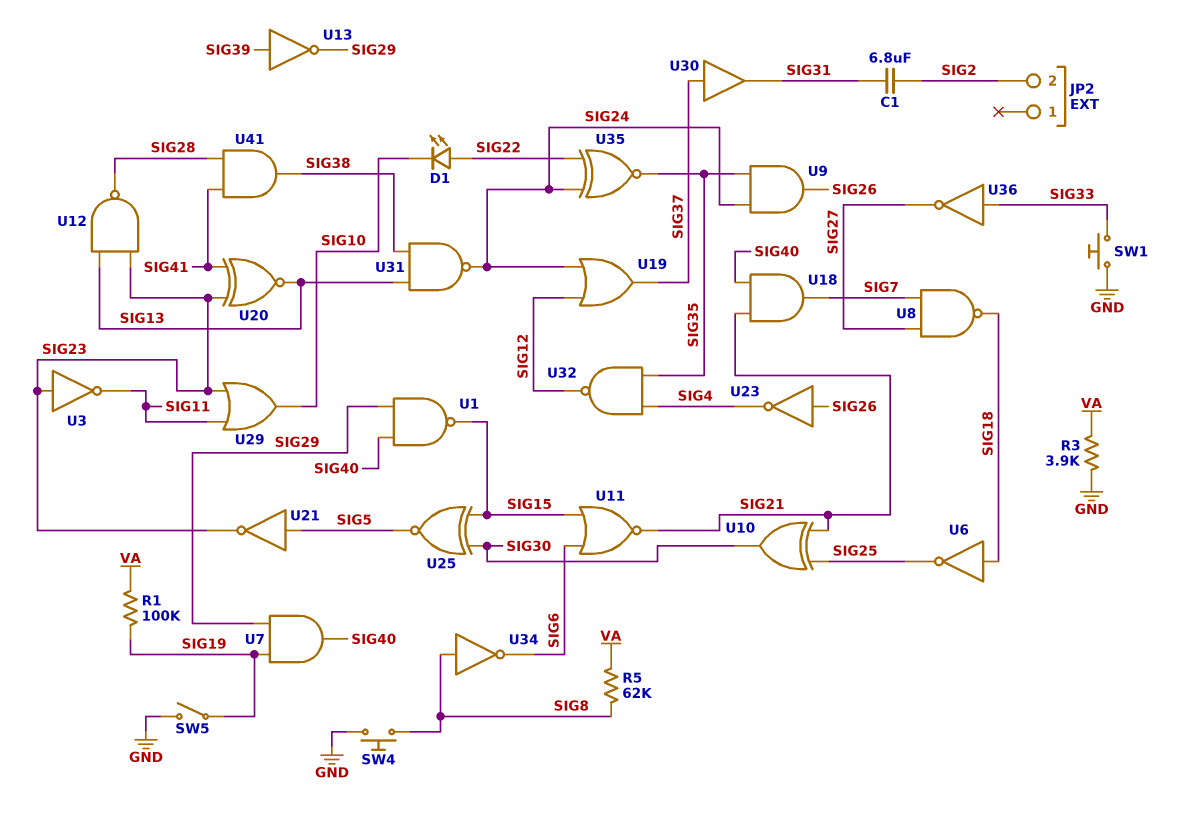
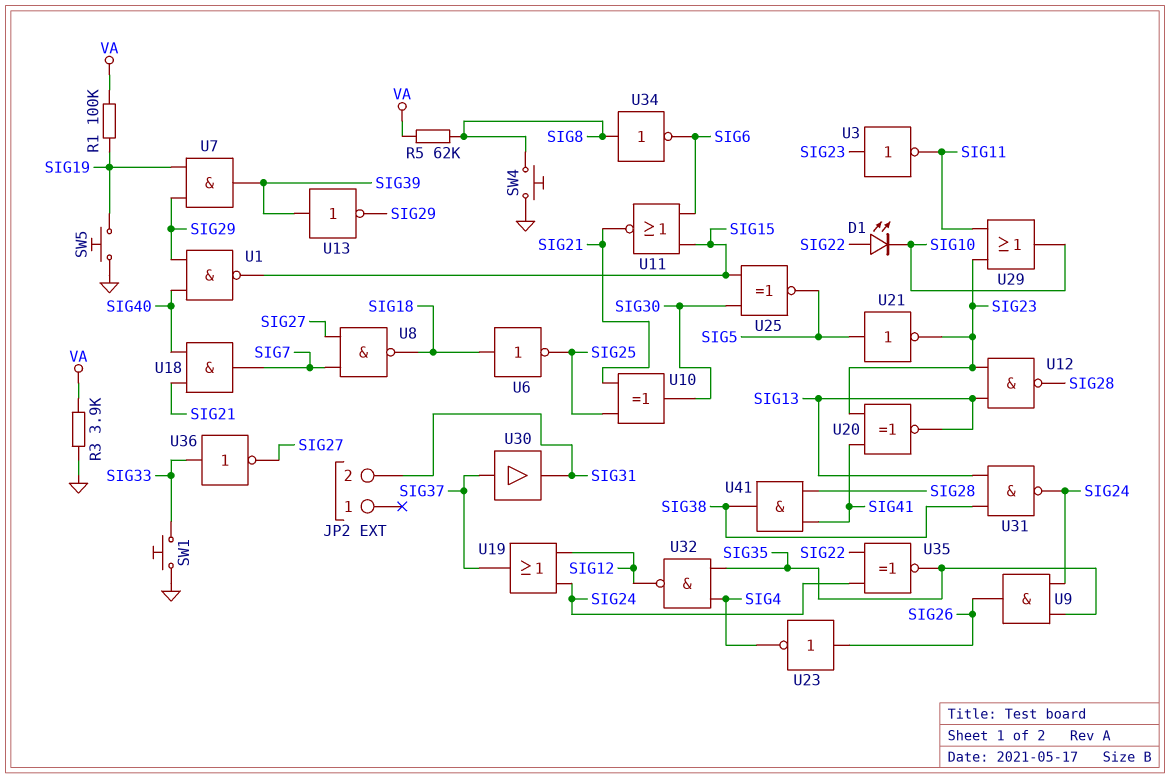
C1: 6.8uF (SIG2, SIG31) -> none
JP2 pin 2: SIG2 -> SIG31
SW5: switch (GND, SIG19) -> button (GND, SIG19)
U7: AND (in SIG19, in SIG29, out SIG40) -> AND (in SIG19, in SIG29, out SIG39)

